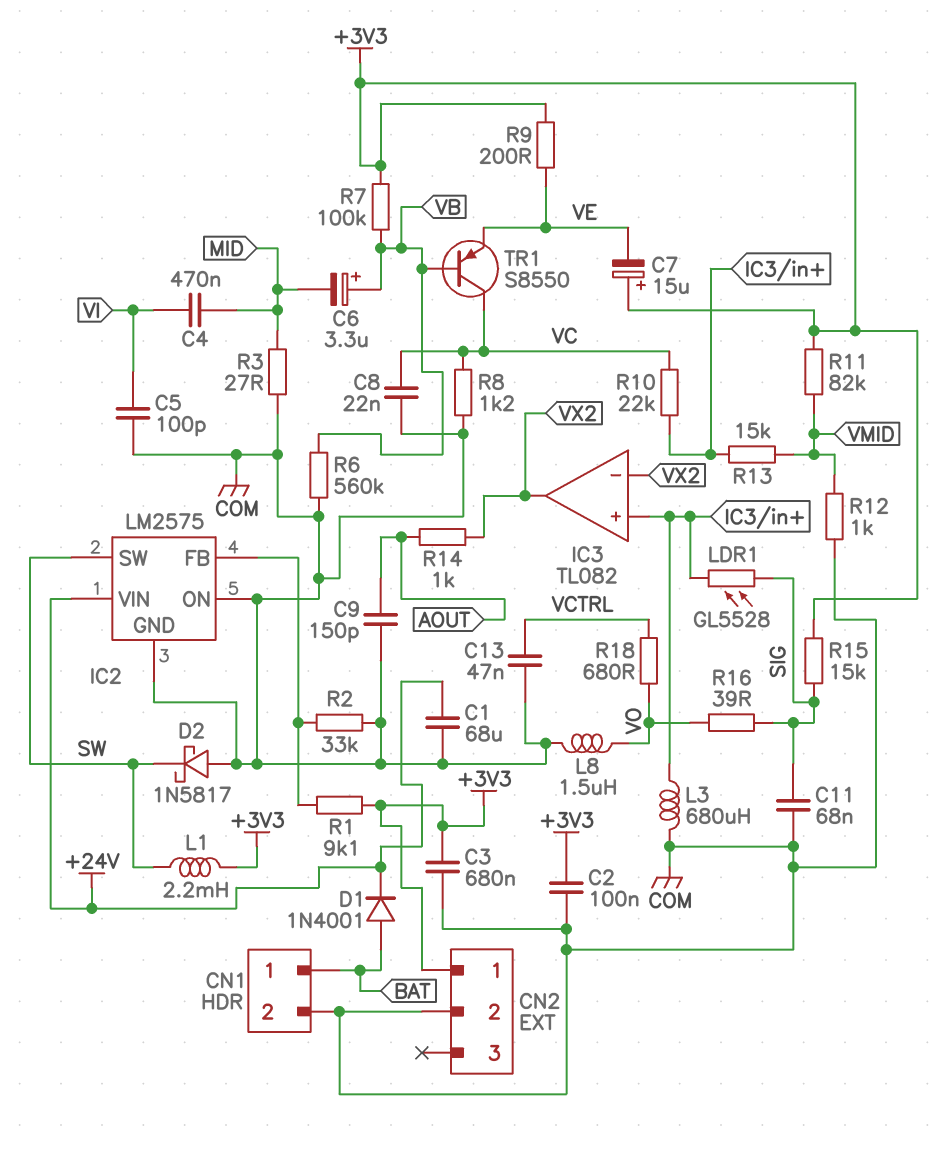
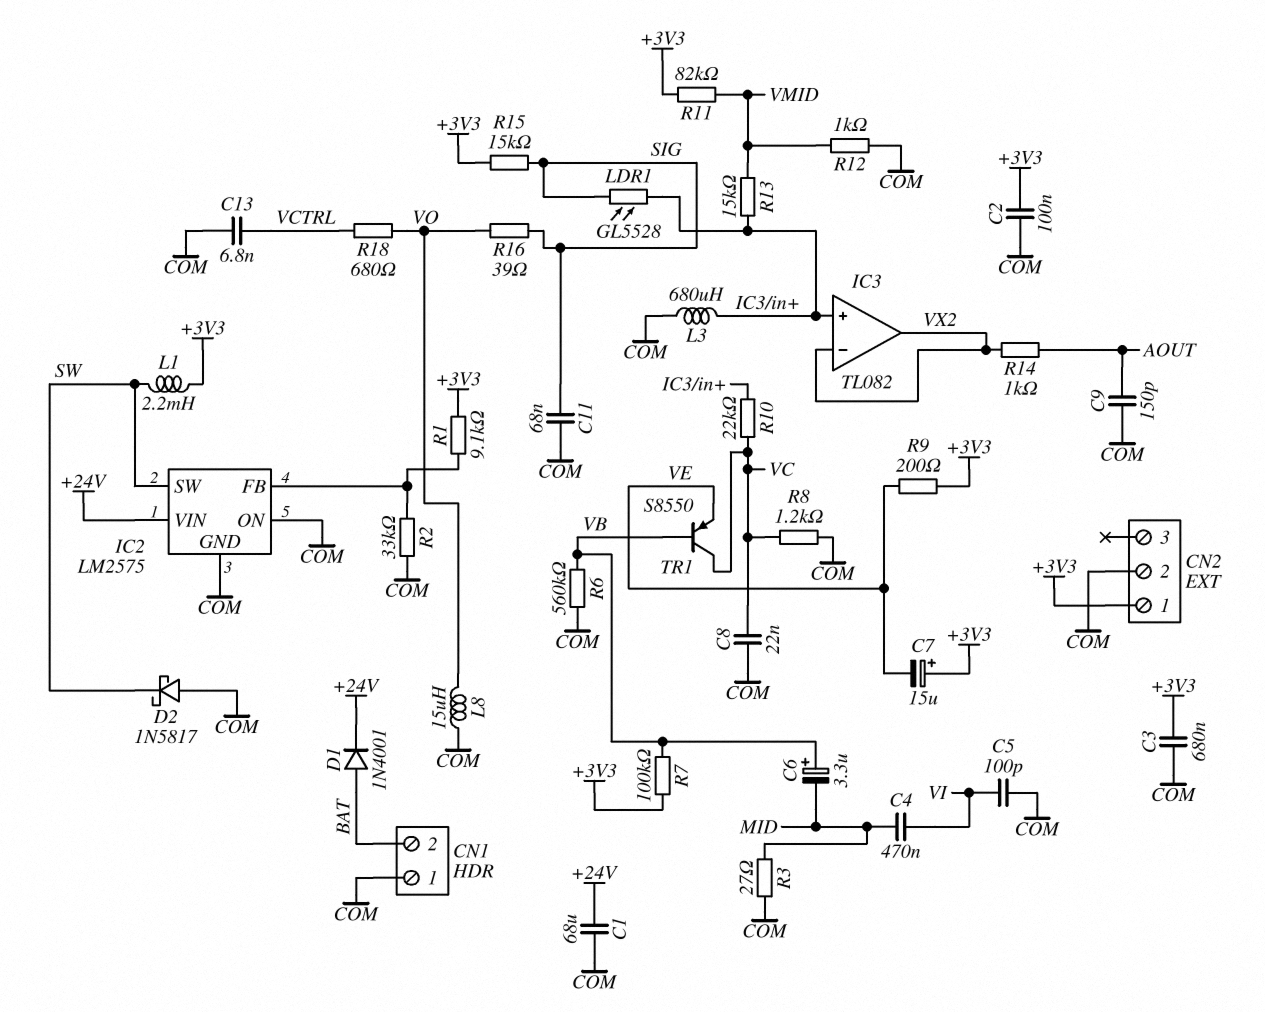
C13: 47nF (COM, VCTRL) -> 6.8nF (COM, VCTRL)
CN1 pin 1: BAT -> COM
CN1 pin 2: COM -> BAT
L8: 1.5uH (COM, VO) -> 15uH (COM, VO)

